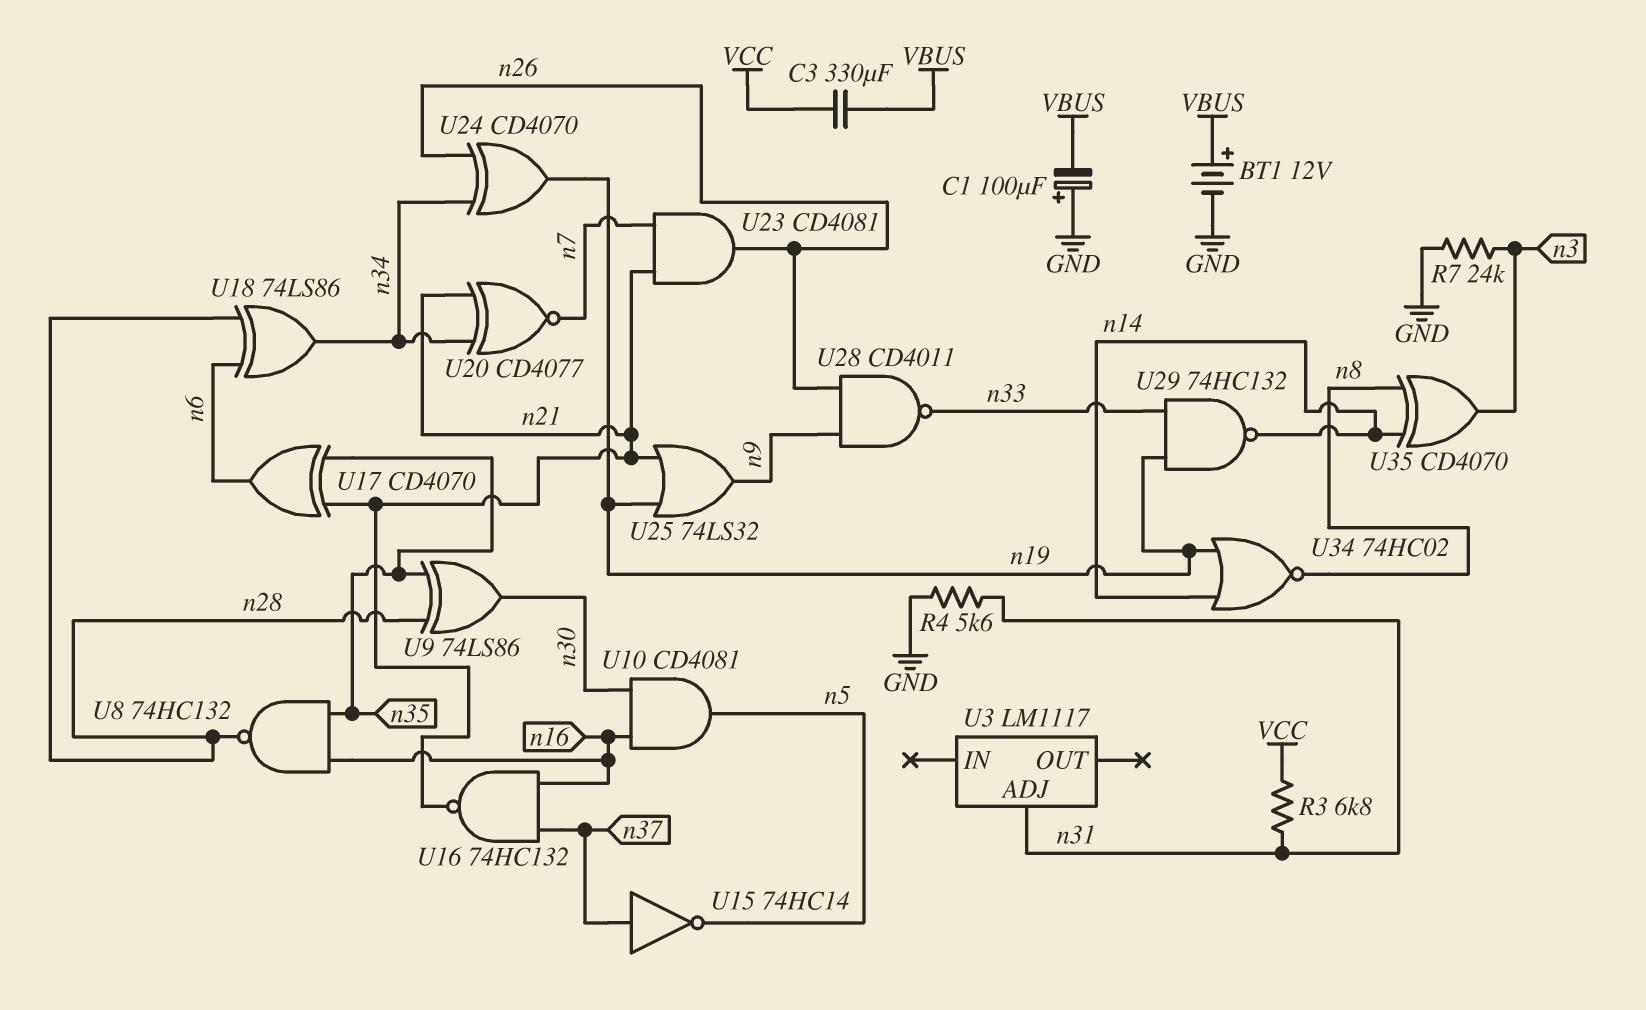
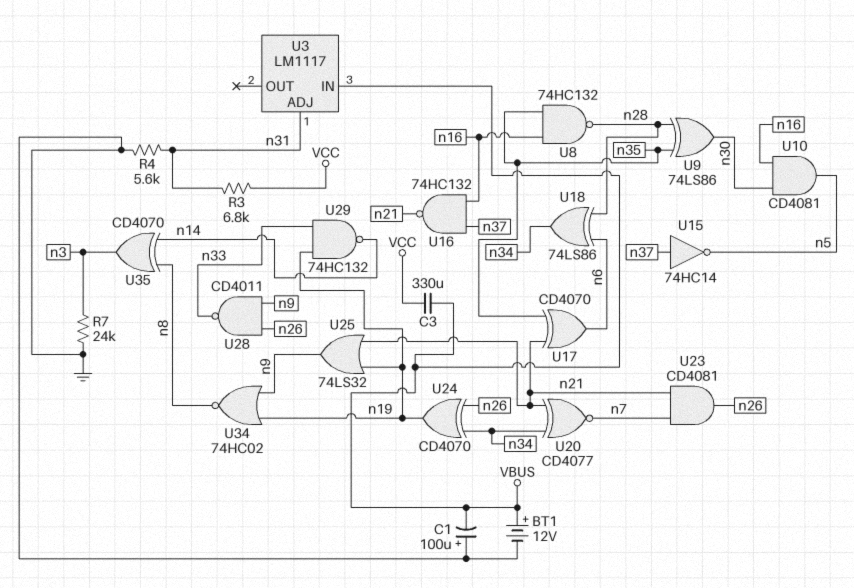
U3 pin IN: none -> VBUS
U34: NOR 74HC02 (in n14, in n19, out n8) -> NOR 74HC02 (in n9, in n19, out n8)

